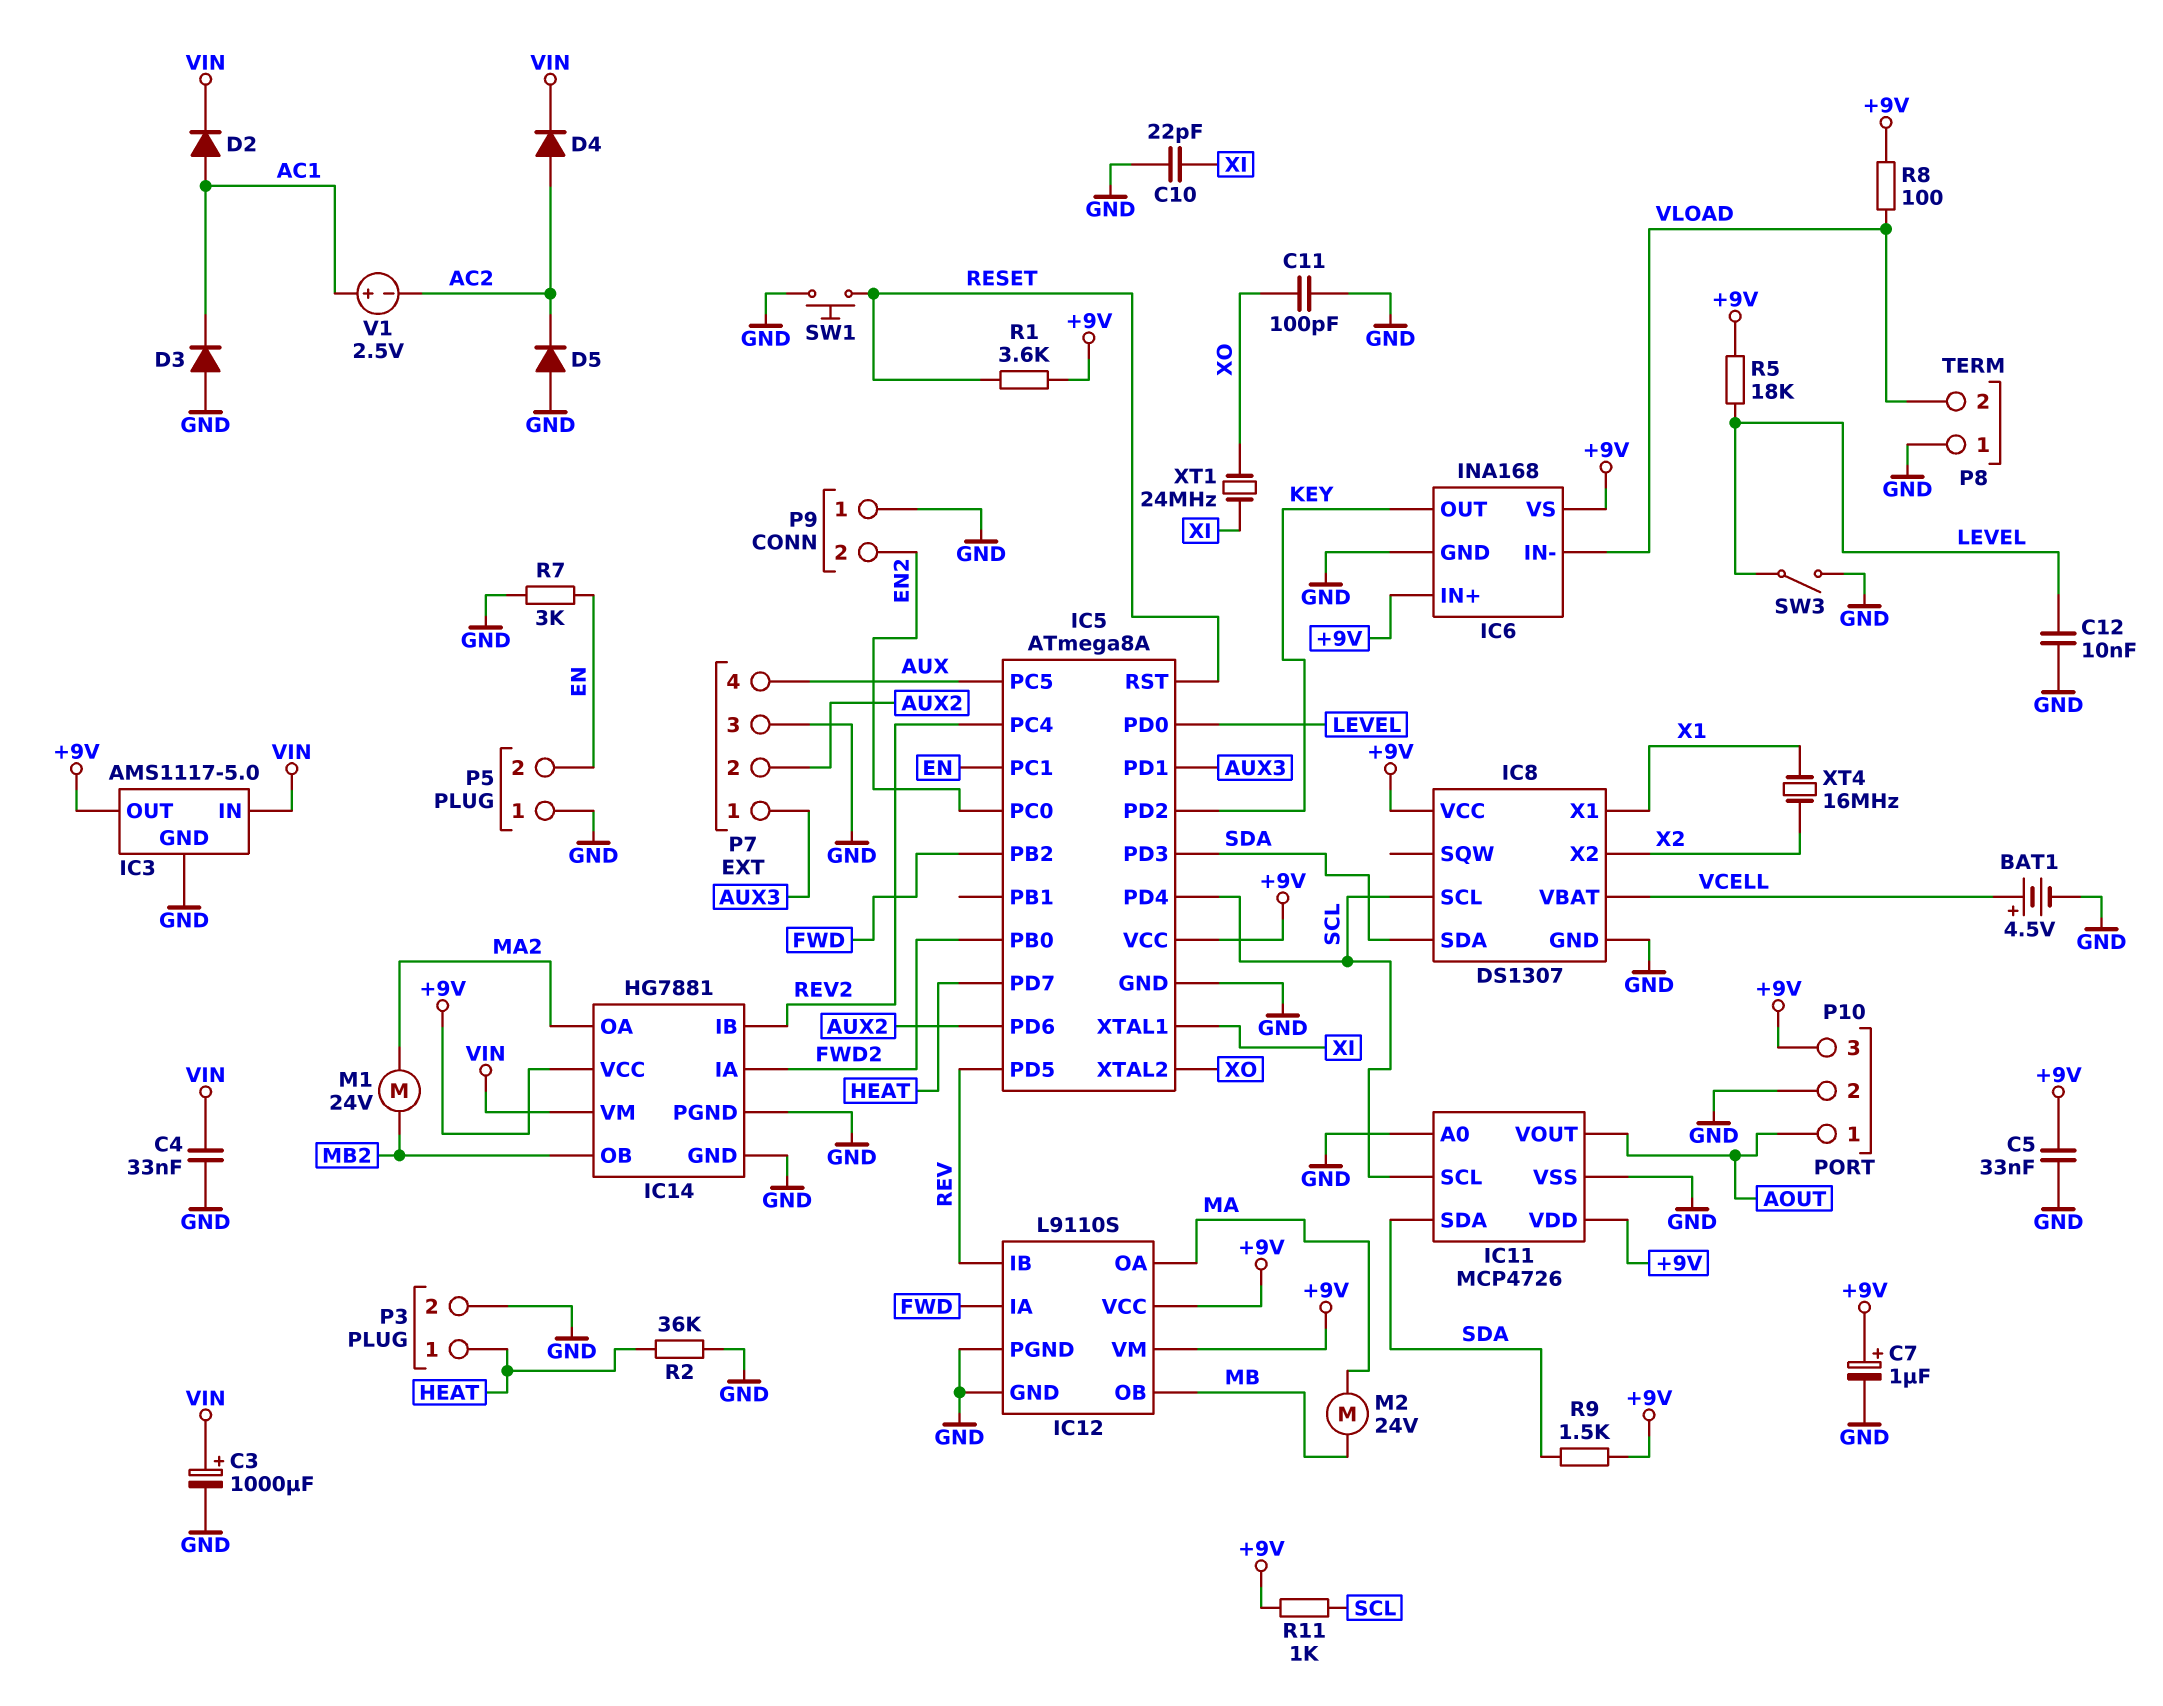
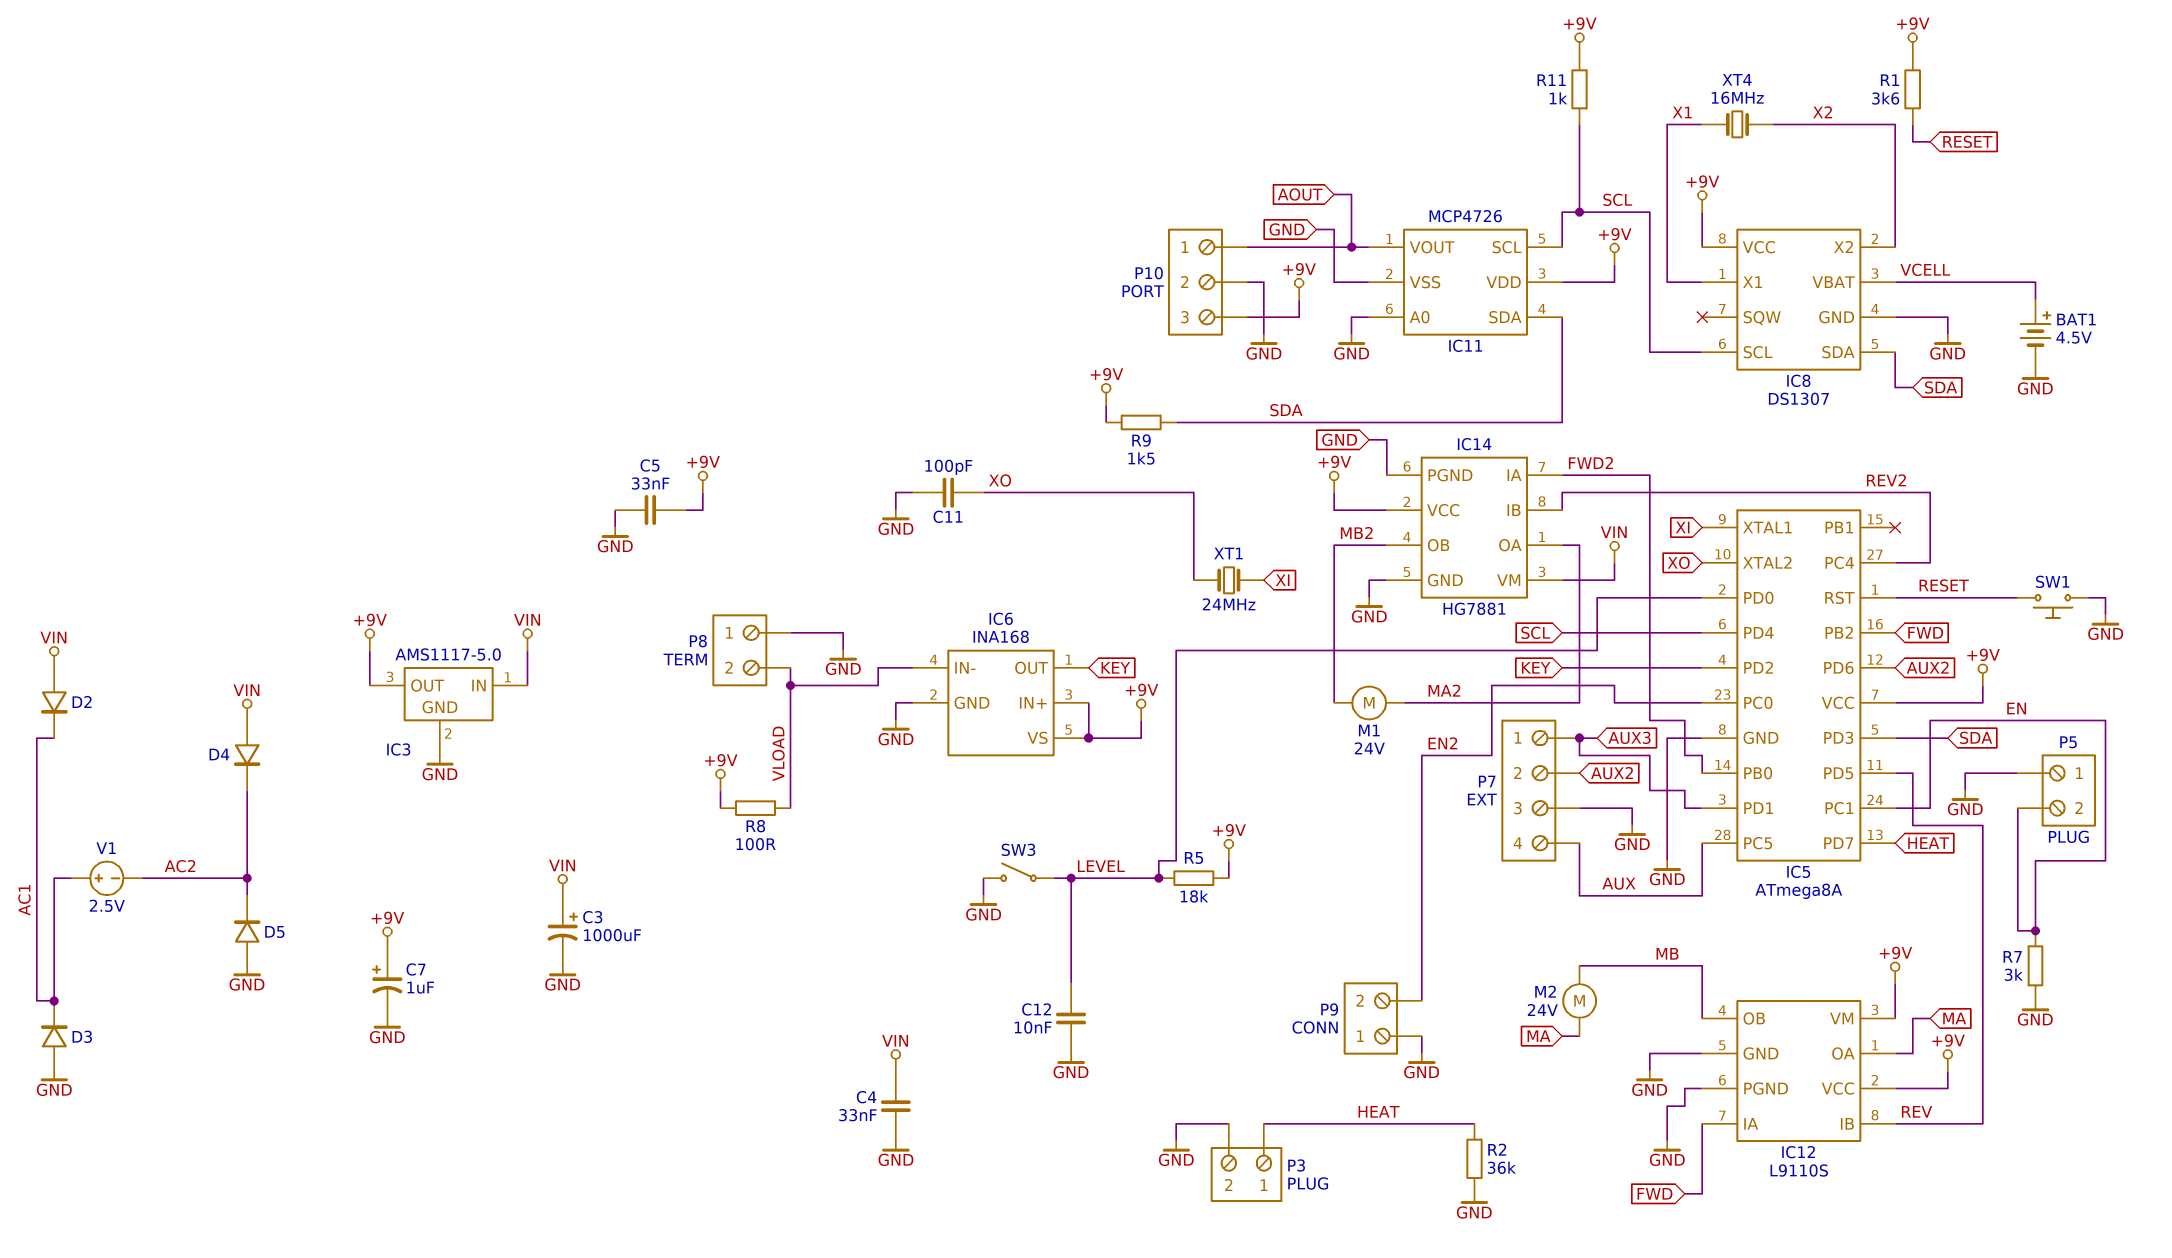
C10: 22pF (GND, XI) -> none
D2: diode (A AC1, K VIN) -> diode (A VIN, K AC1)
D4: diode (A AC2, K VIN) -> diode (A VIN, K AC2)

